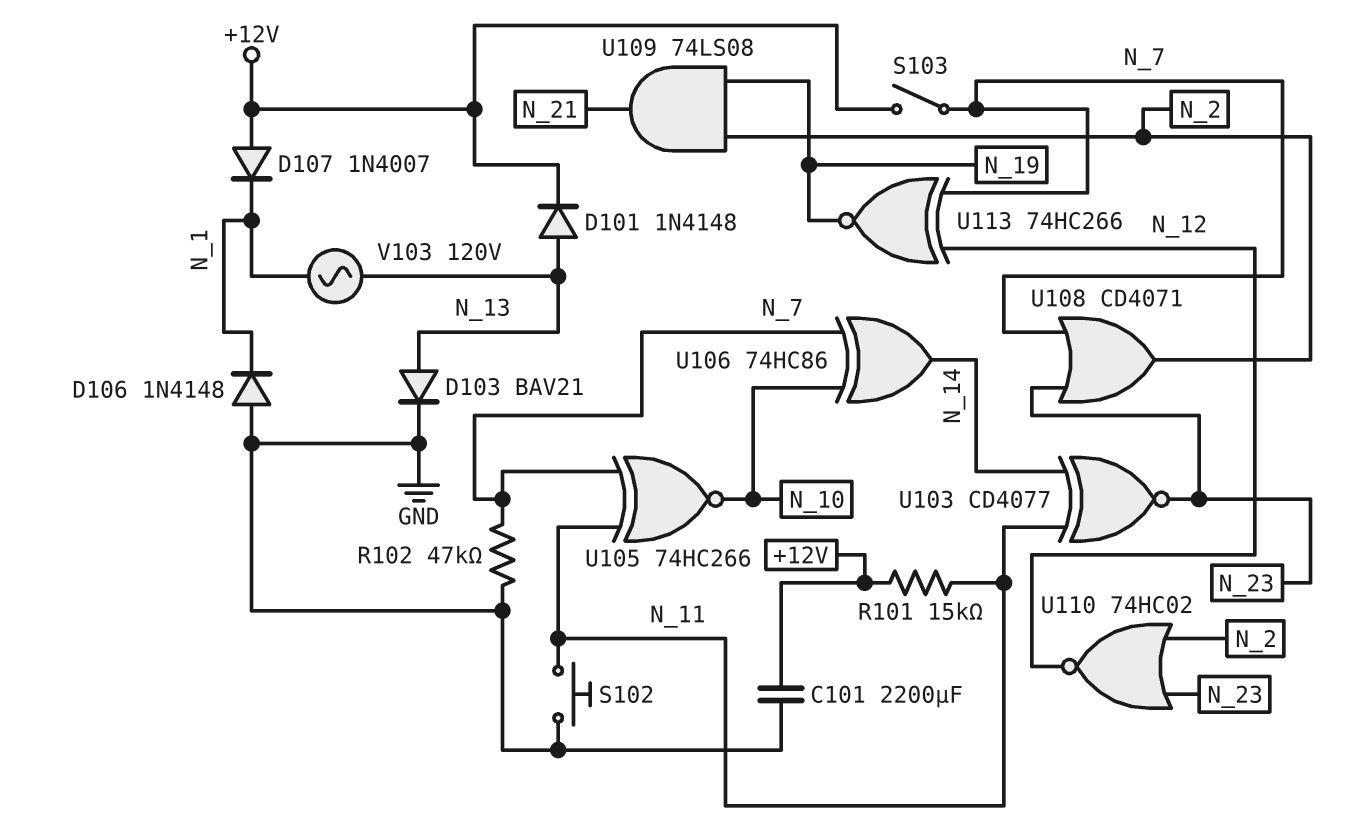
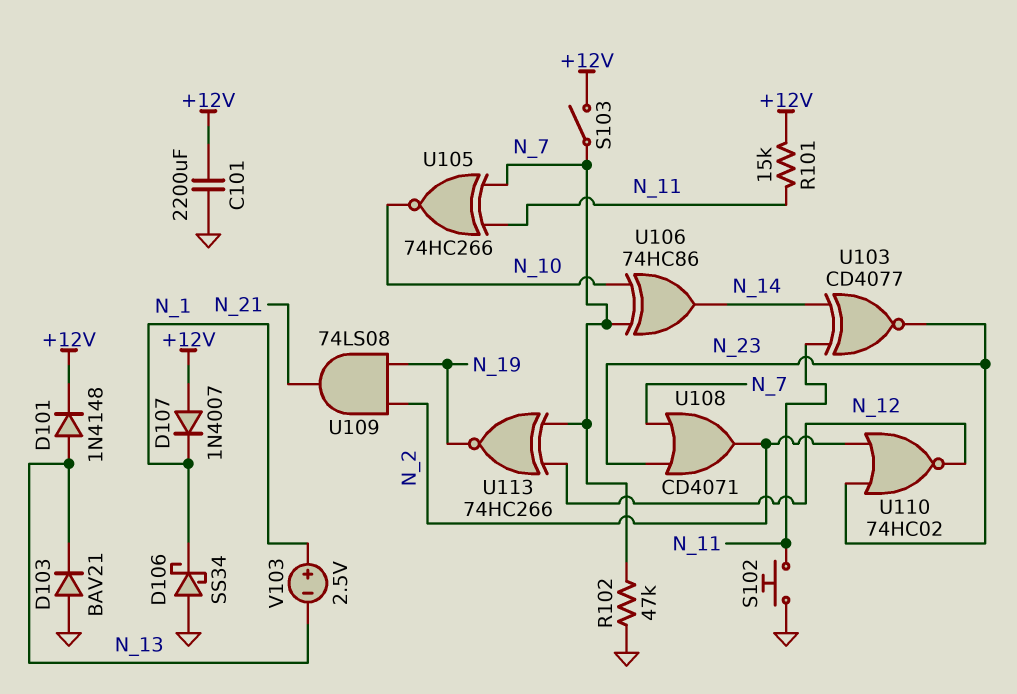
D103: diode BAV21 (A N_13, K GND) -> diode BAV21 (A GND, K N_13)
D106: diode 1N4148 (A GND, K N_1) -> schottky SS34 (A GND, K N_1)
V103: AC 120V (N_1, N_13) -> 2.5V (plus N_1, minus N_13)

